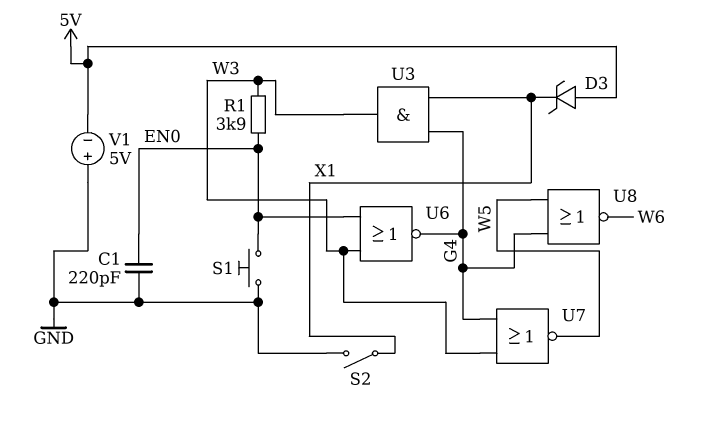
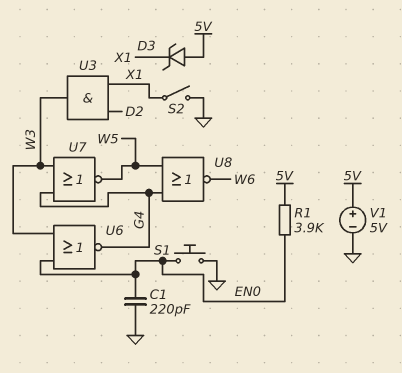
R1: 3.9k (EN0, W3) -> 3.9k (5V, EN0)
U3: AND (in G4, in X1, out W3) -> AND (in D2, in X1, out W3)
V1: 5V (plus GND, minus 5V) -> 5V (plus 5V, minus GND)

